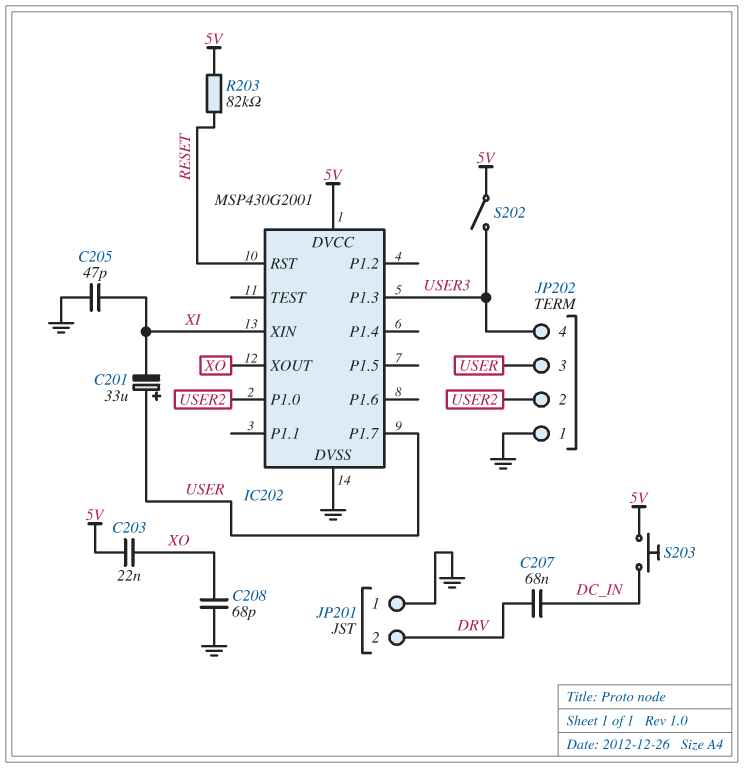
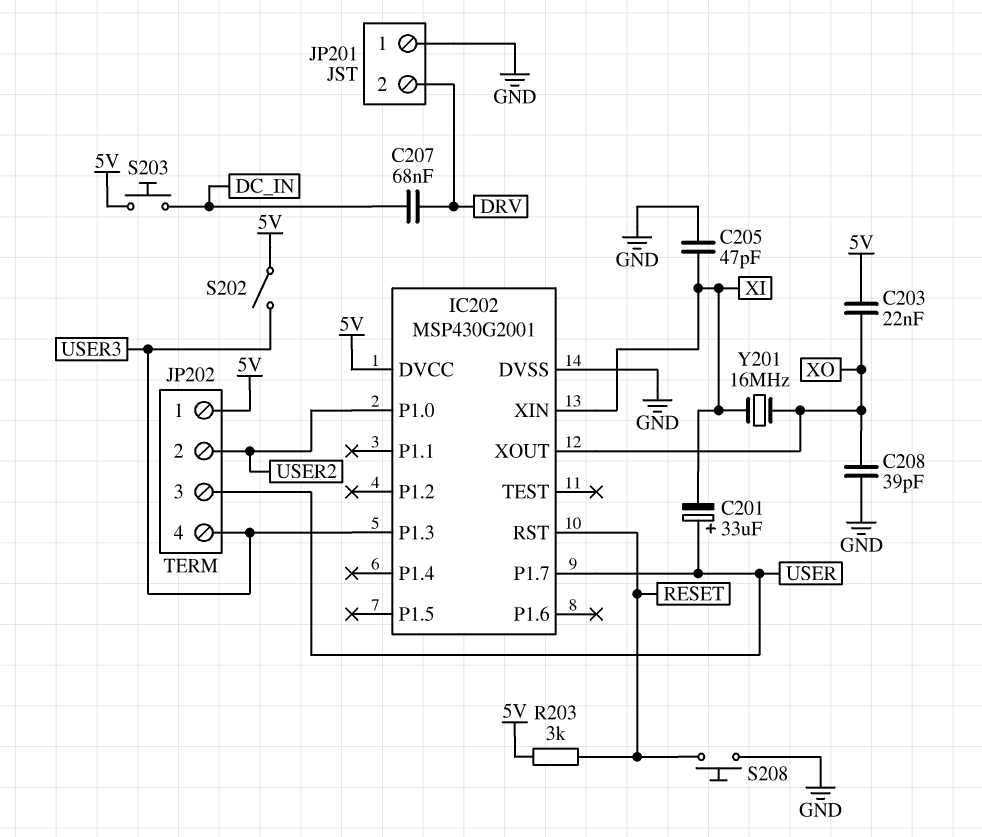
C208: 68pF (GND, XO) -> 39pF (GND, XO)
JP202 pin 1: GND -> 5V
R203: 82k (5V, RESET) -> 3k (5V, RESET)
S208: none -> button (GND, RESET)
Y201: none -> 16MHz (XI, XO)

